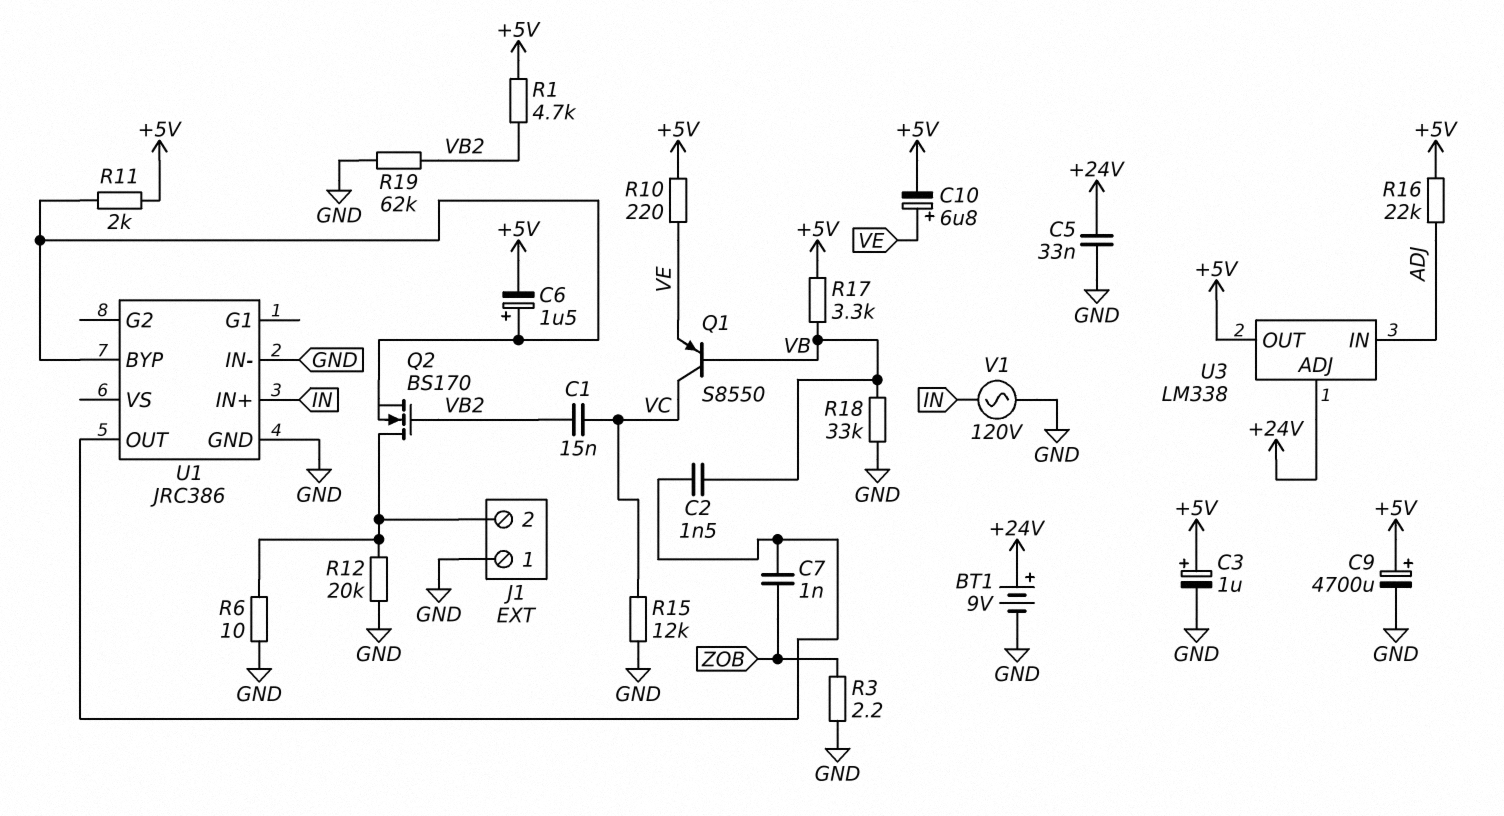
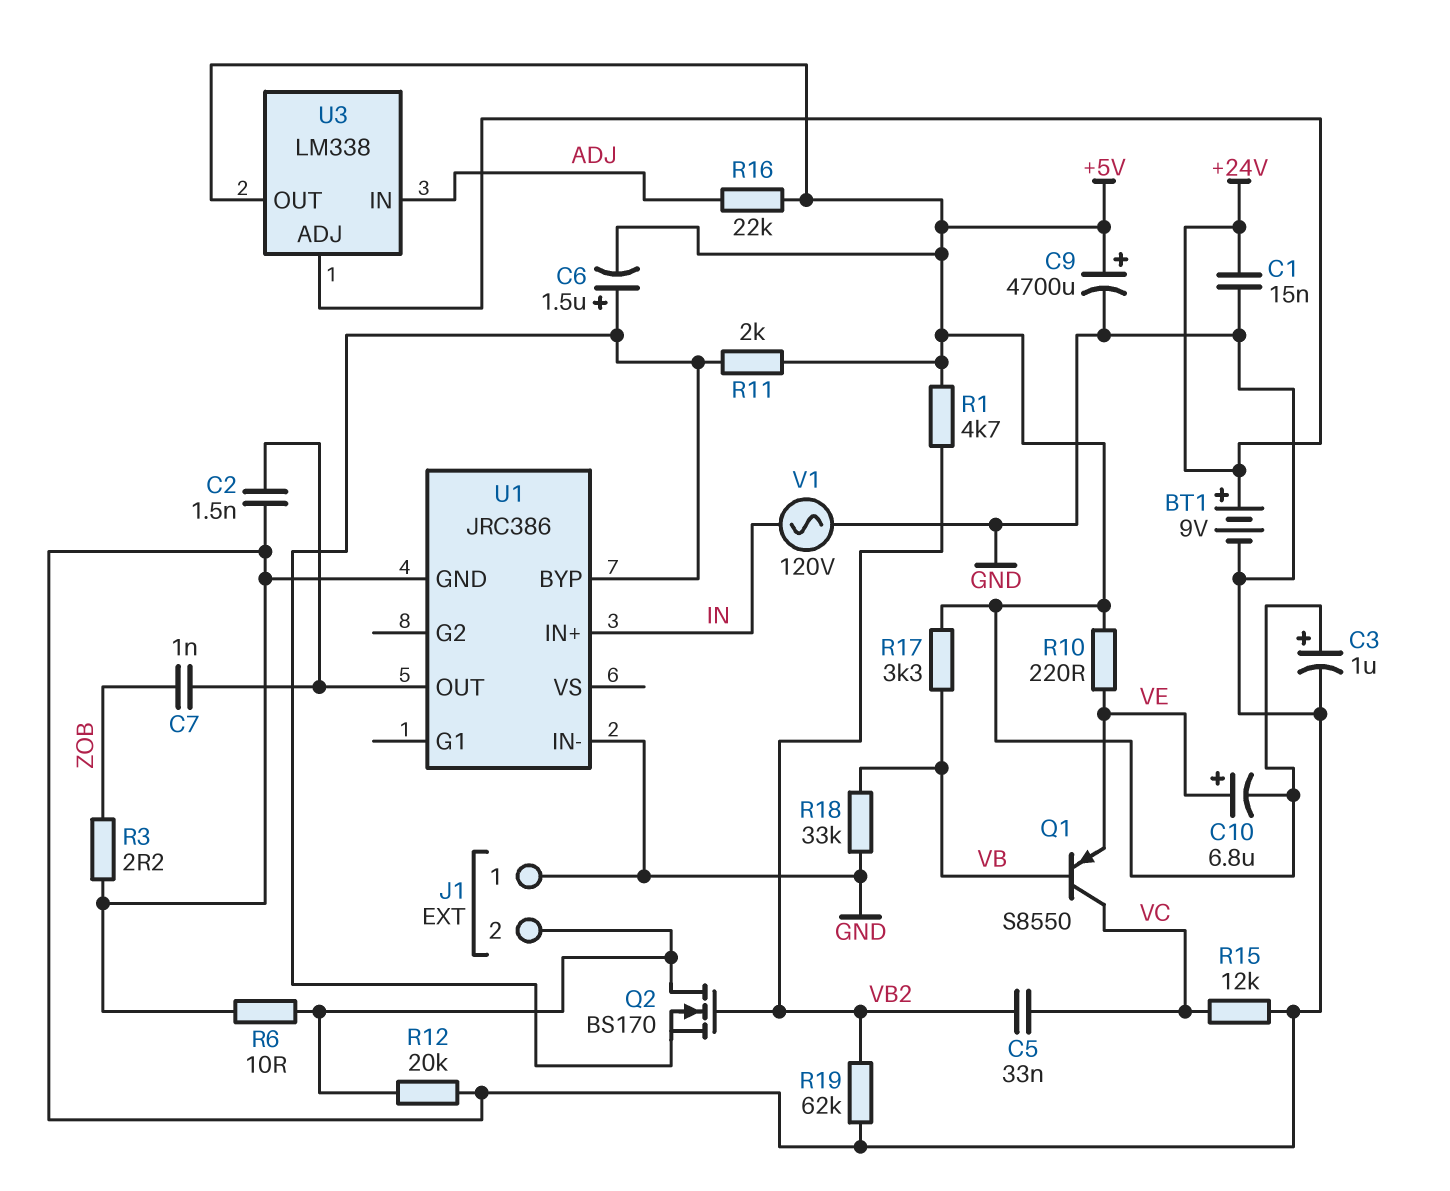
C1: 15nF (VB2, VC) -> 15nF (+24V, GND)
C2: 1.5nF (U1/OUT, VB) -> 1.5nF (GND, U1/OUT)
C5: 33nF (+24V, GND) -> 33nF (VB2, VC)

